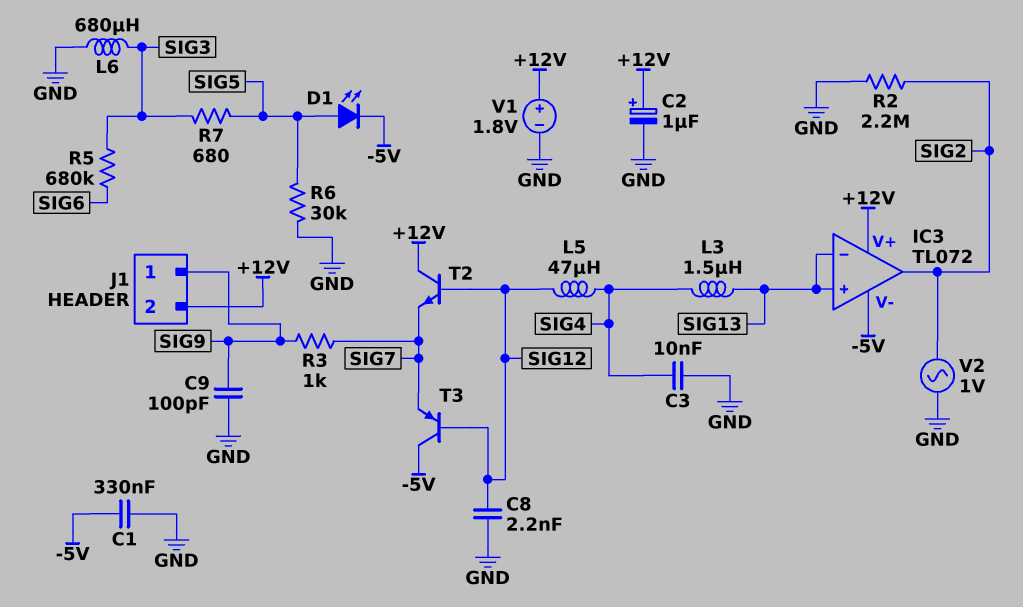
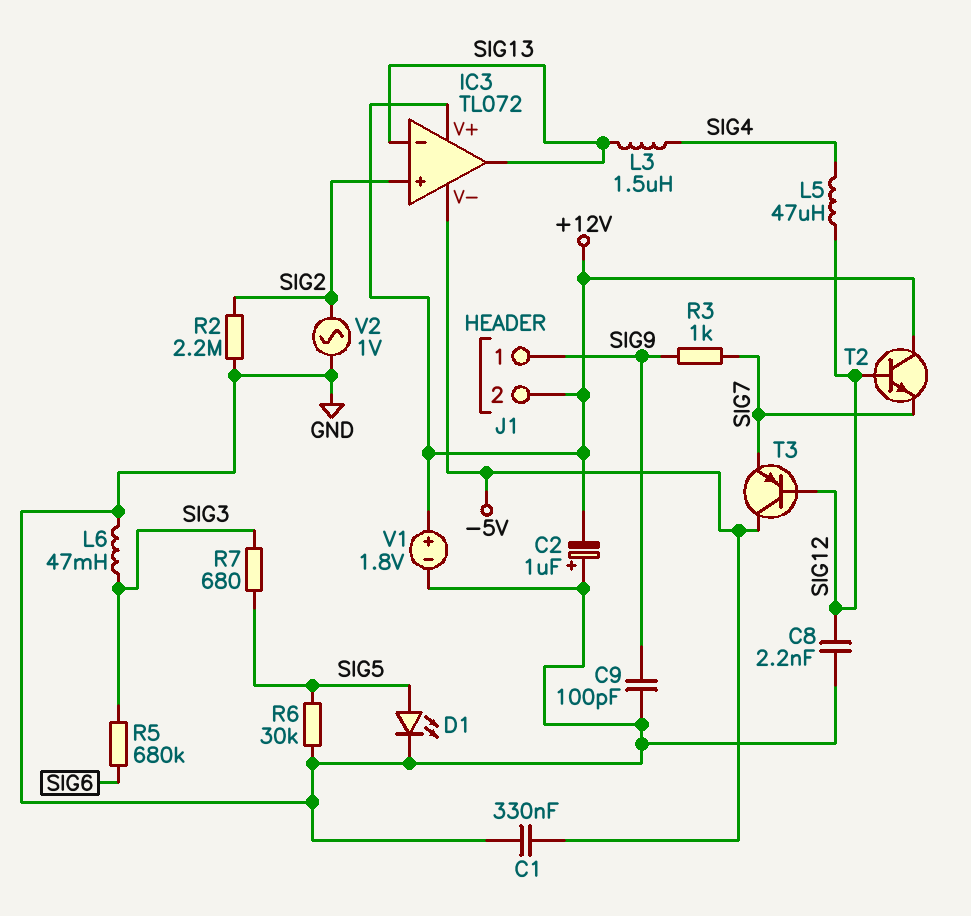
C2: 1uF (plus +12V, minus GND) -> 1uF (plus GND, minus +12V)
C3: 10nF (GND, SIG4) -> none
D1: LED (A SIG5, K -5V) -> LED (A SIG5, K GND)
IC3 pin in+: SIG13 -> SIG2
IC3 pin out: SIG2 -> SIG13
L6: 680uH (GND, SIG3) -> 47mH (GND, SIG3)

